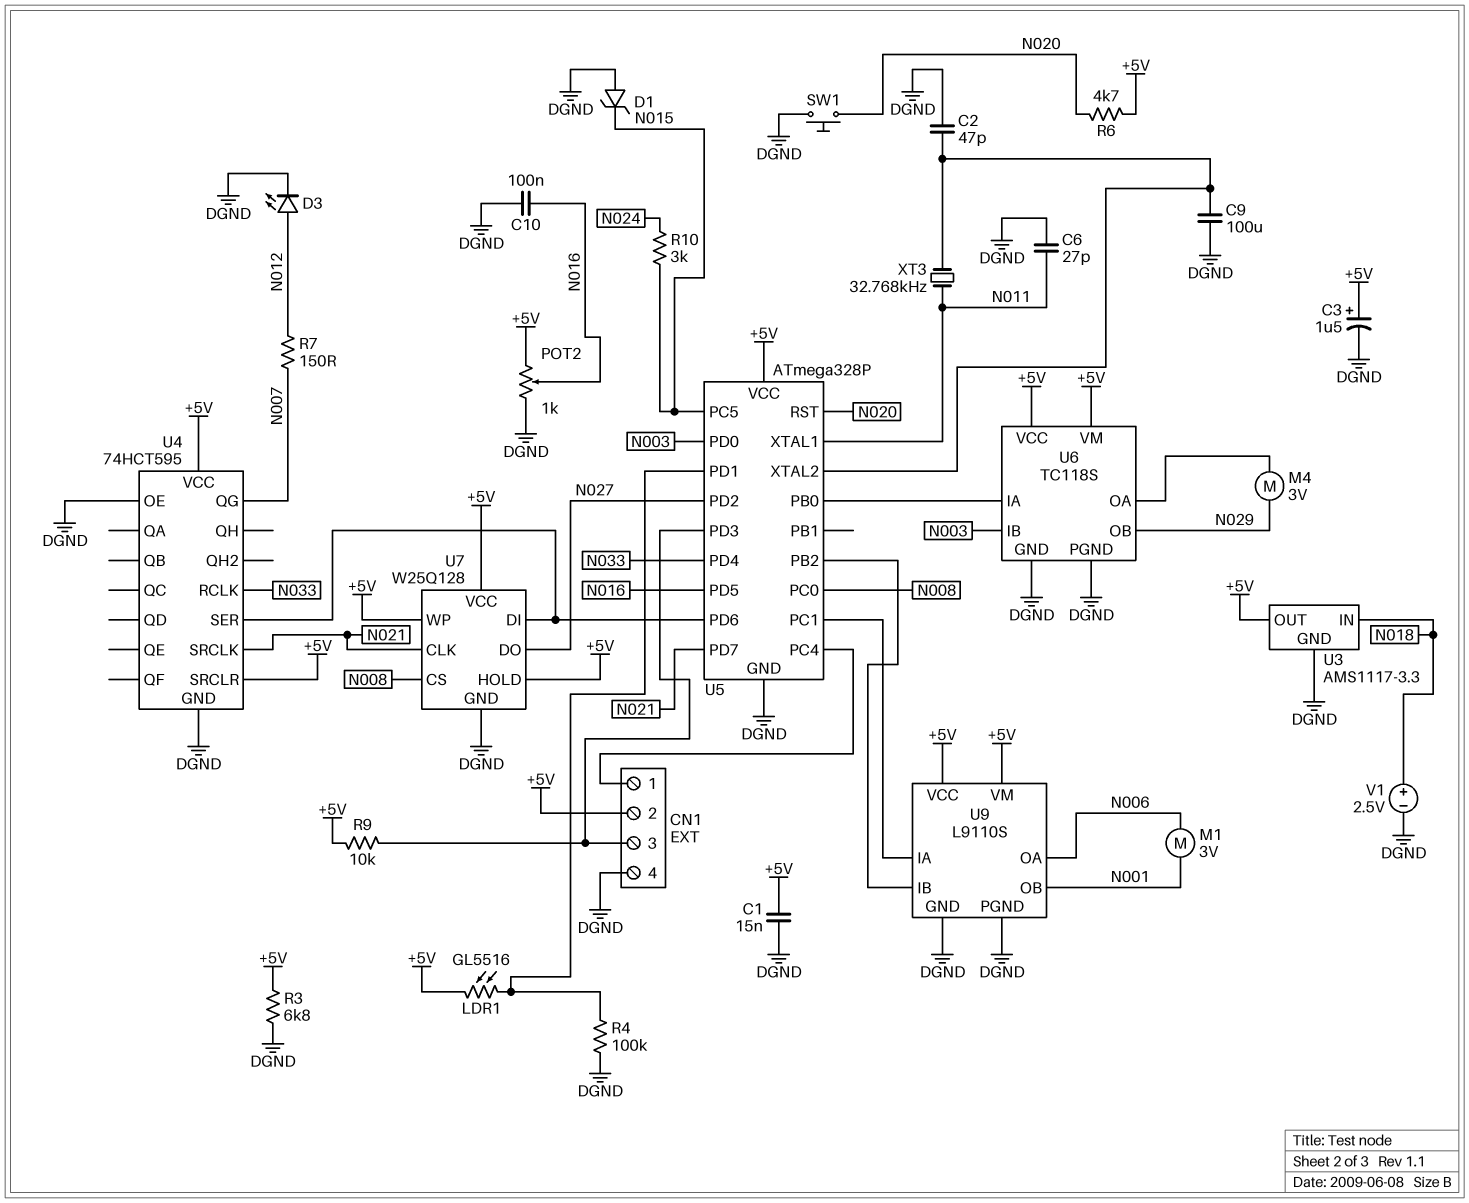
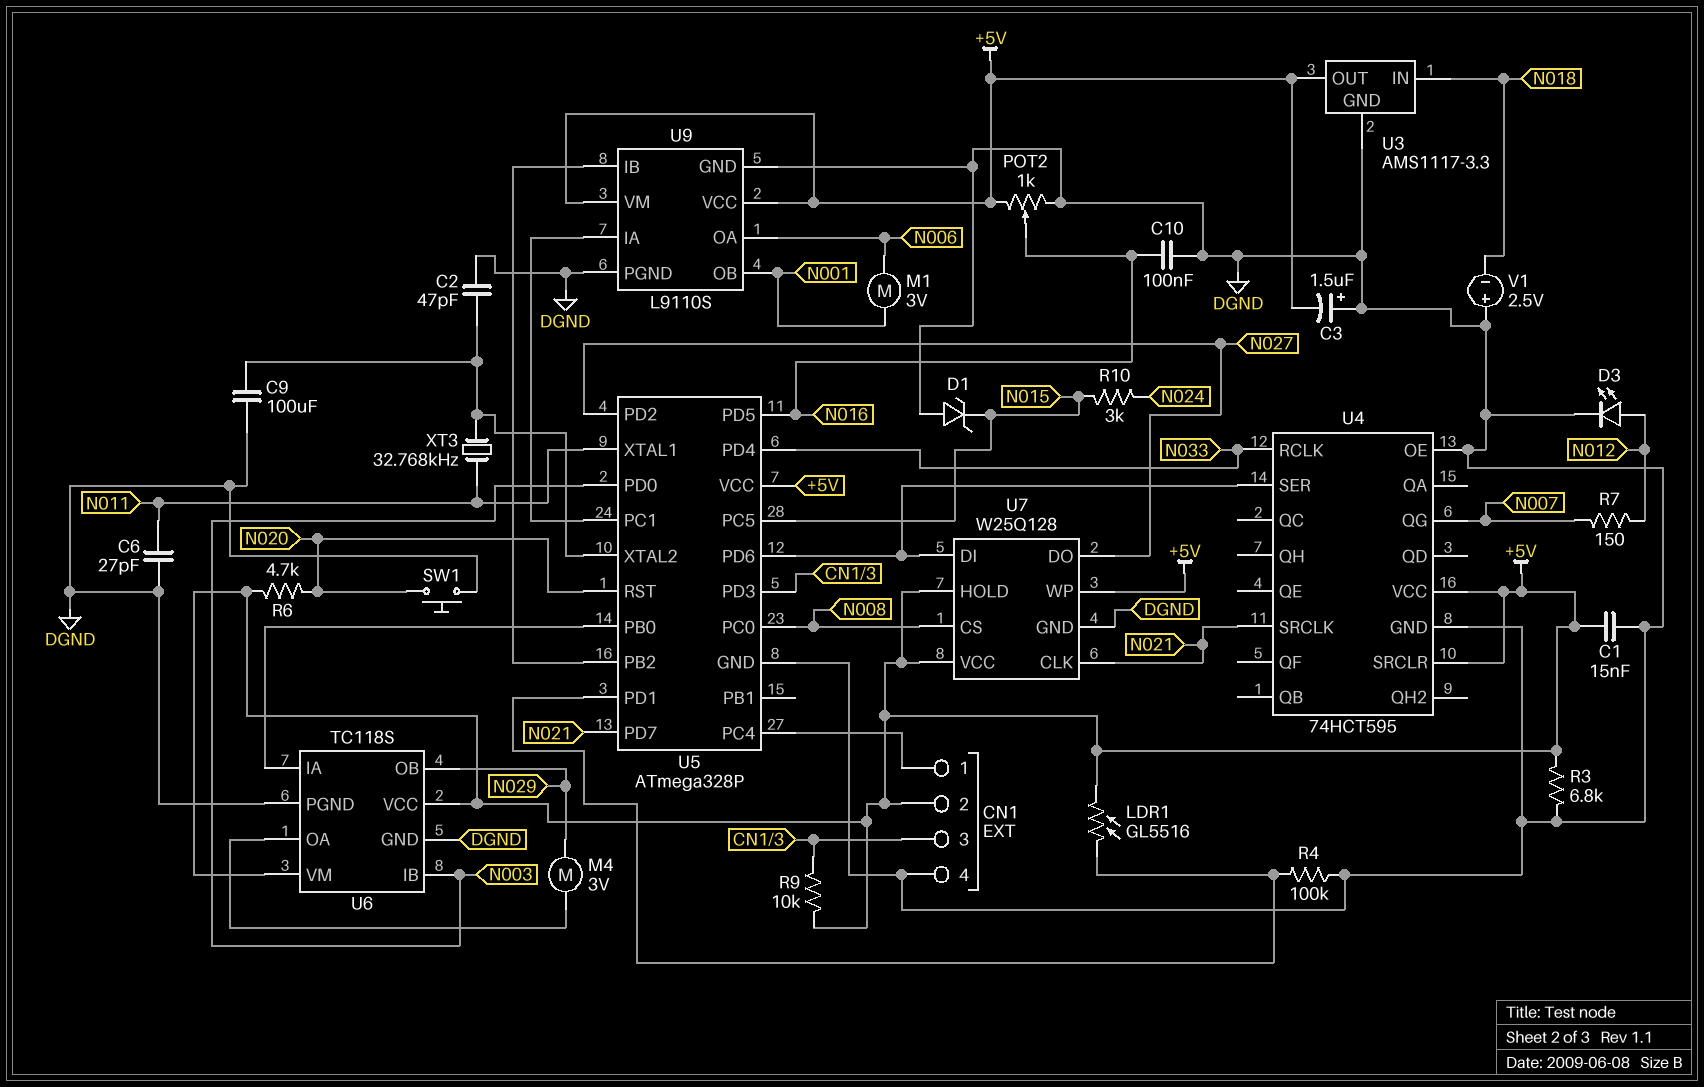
C3: 1.5uF (plus +5V, minus DGND) -> 1.5uF (plus DGND, minus +5V)
V1: 2.5V (plus N018, minus DGND) -> 2.5V (plus DGND, minus N018)

